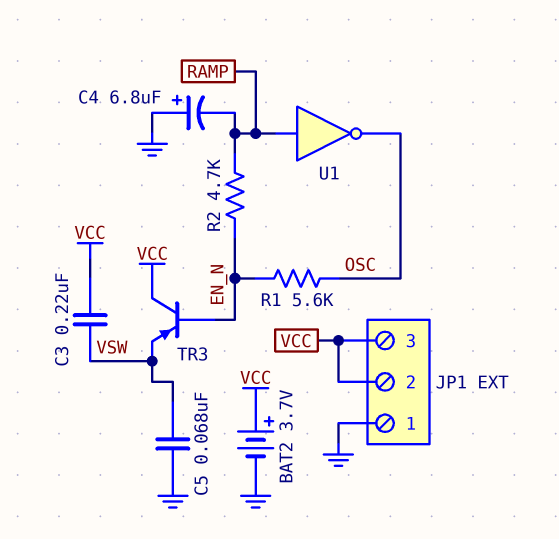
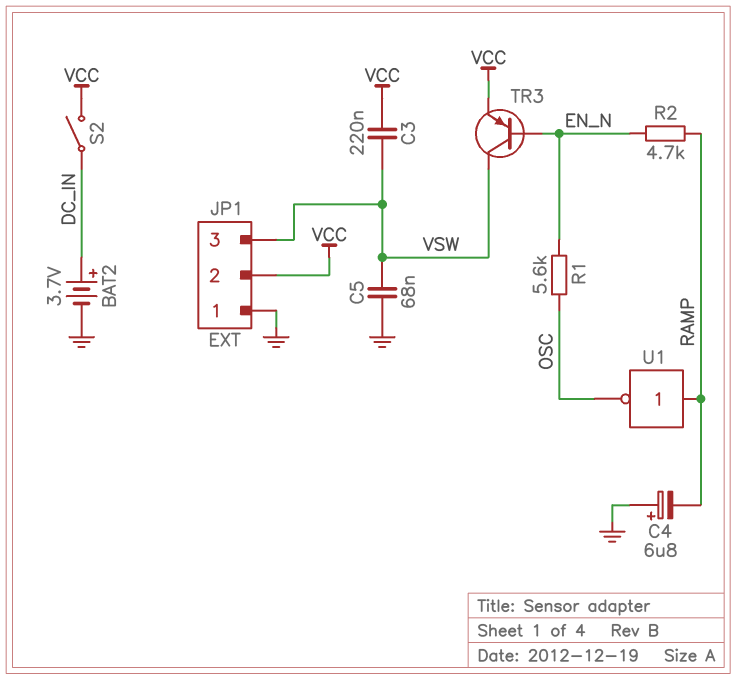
BAT2: 3.7V (plus VCC, minus GND) -> 3.7V (plus DC_IN, minus GND)
JP1 pin 3: VCC -> VSW
S2: none -> switch (DC_IN, VCC)
TR3: PNP (B EN_N, C VCC, E VSW) -> PNP (B EN_N, C VSW, E VCC)

